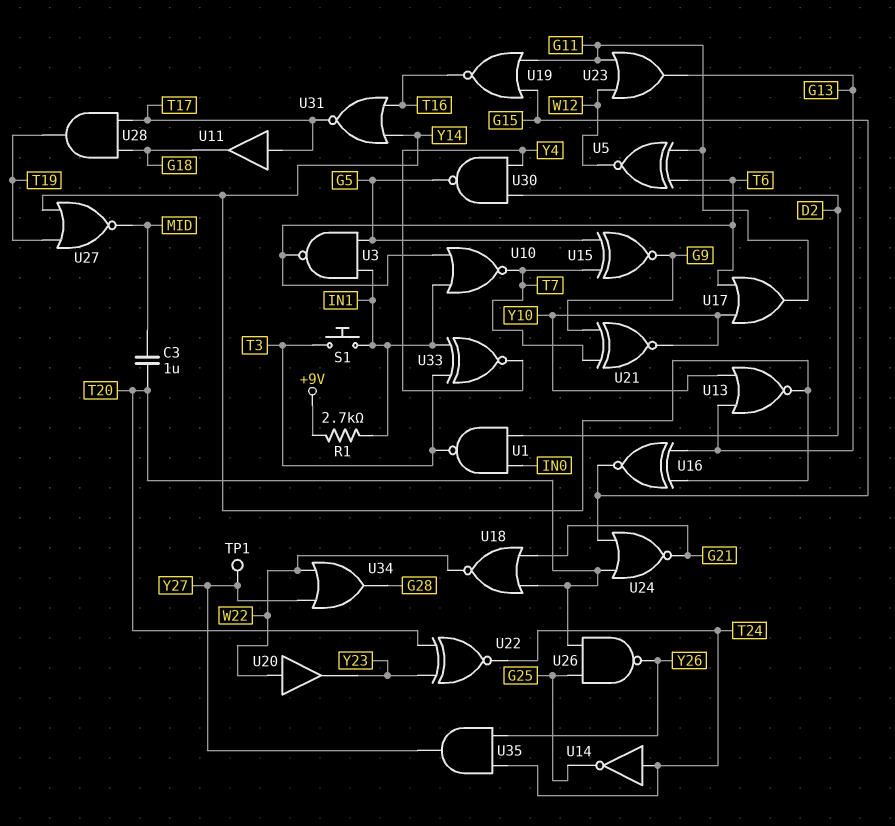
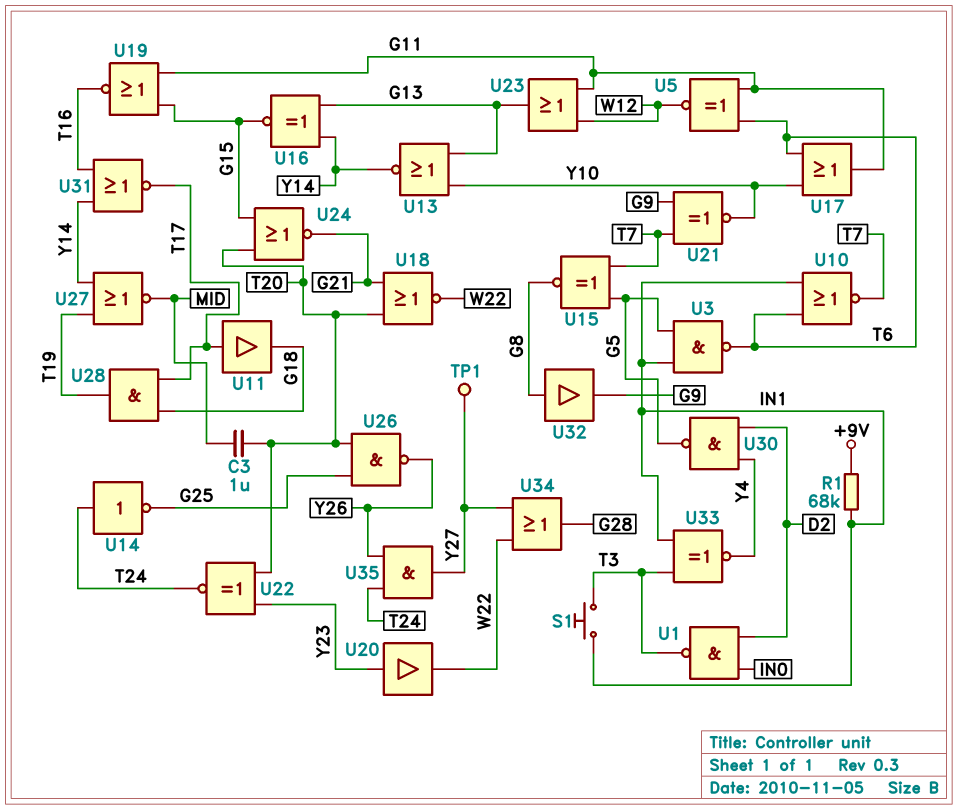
R1: 2.7k (+9V, IN1) -> 68k (+9V, IN1)
U15: XNOR (in G5, in T7, out G9) -> XNOR (in G5, in T7, out G8)
U20: buffer (in W22, out Y23) -> buffer (in Y23, out W22)
U32: none -> buffer (in G8, out G9)

